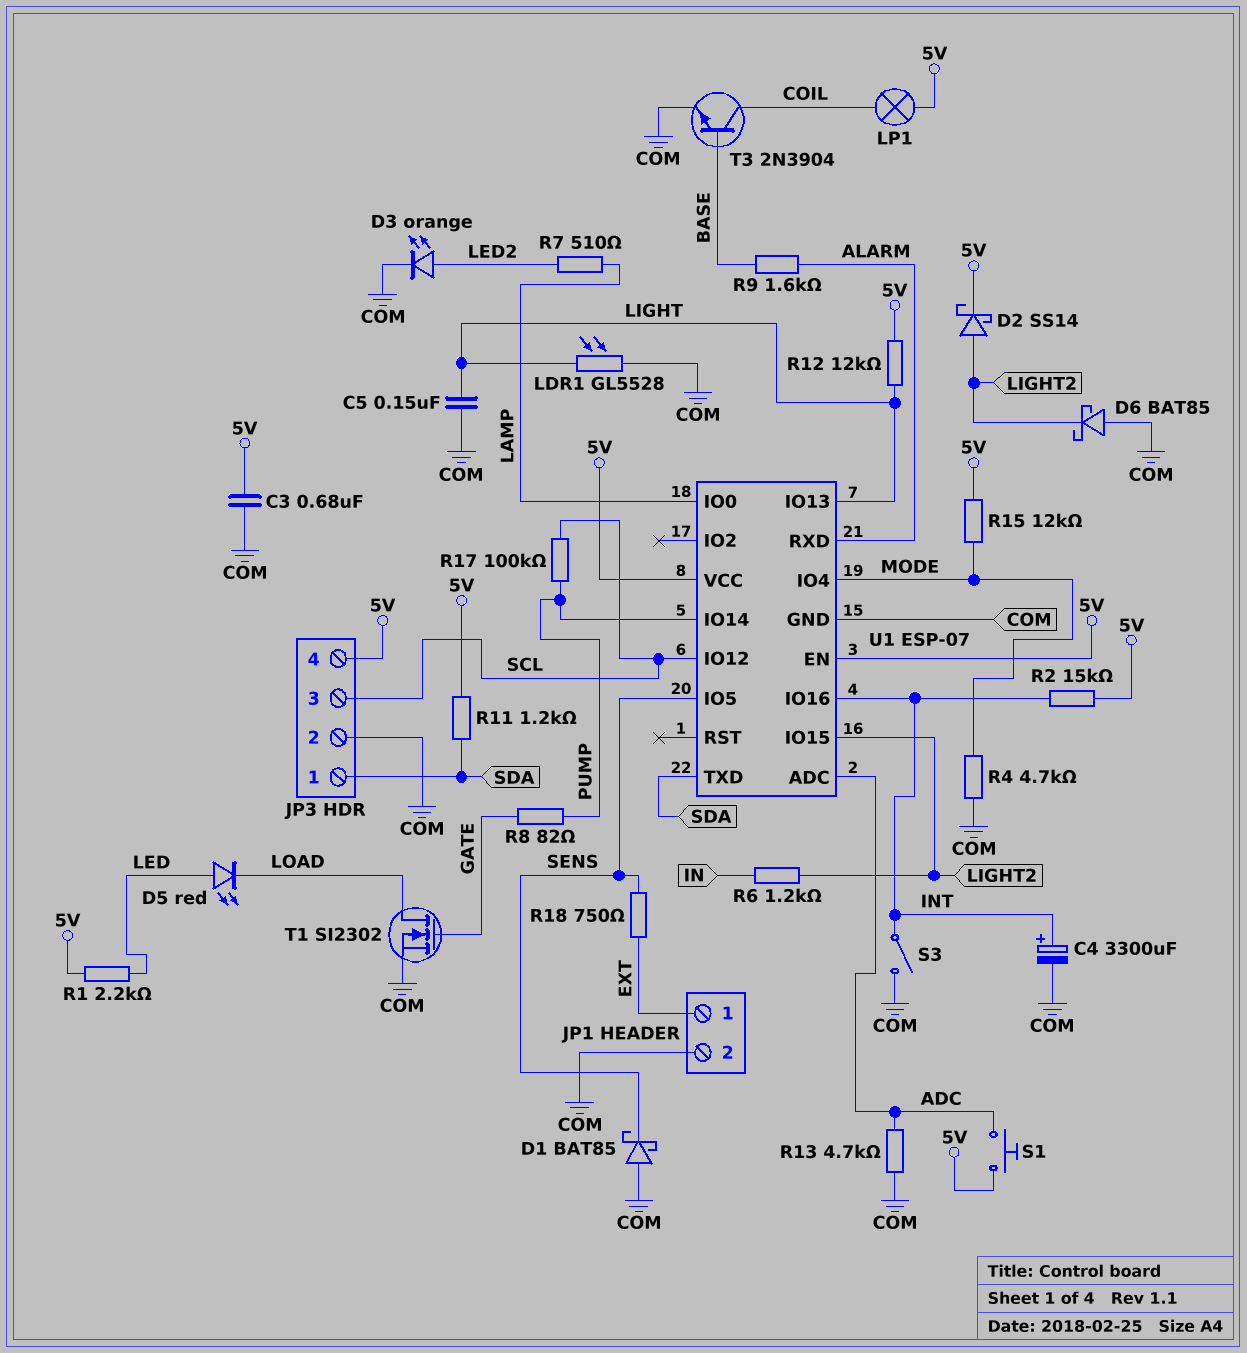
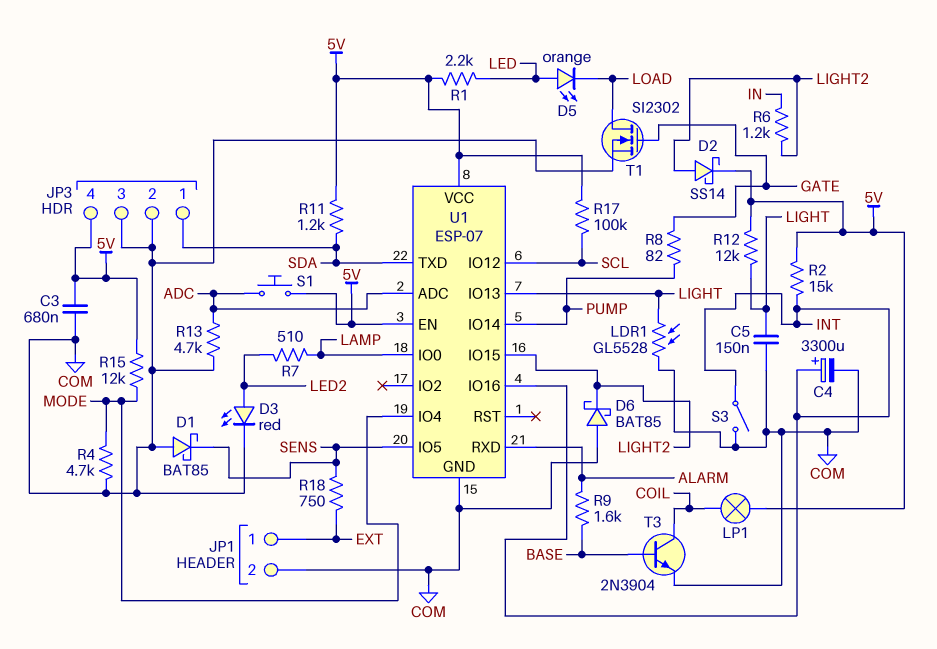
D3: LED orange (A LED2, K COM) -> LED red (A LED2, K COM)
D5: LED red (A LED, K LOAD) -> LED orange (A LED, K LOAD)
JP3 pin 3: SCL -> COM
R17: 100k (PUMP, SCL) -> 100k (5V, SCL)

